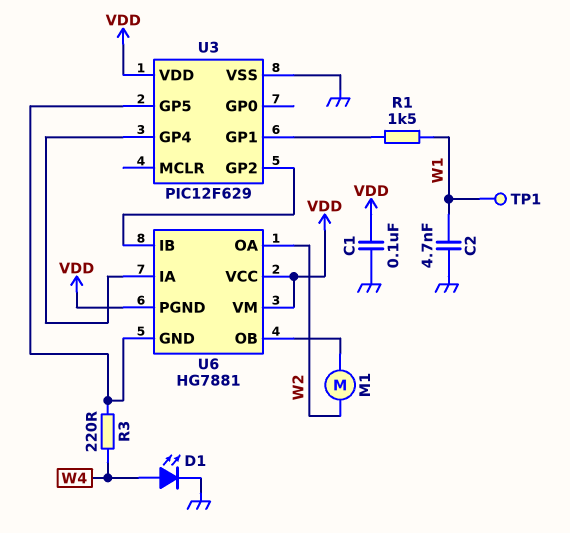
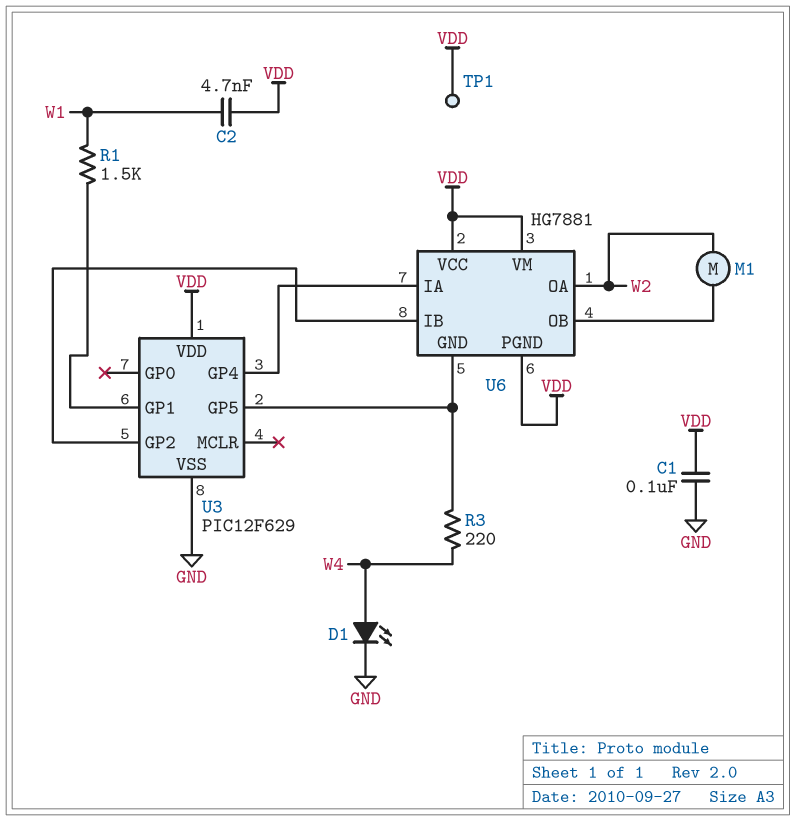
C2: 4.7nF (GND, W1) -> 4.7nF (VDD, W1)
TP1: test point (W1) -> test point (VDD)

